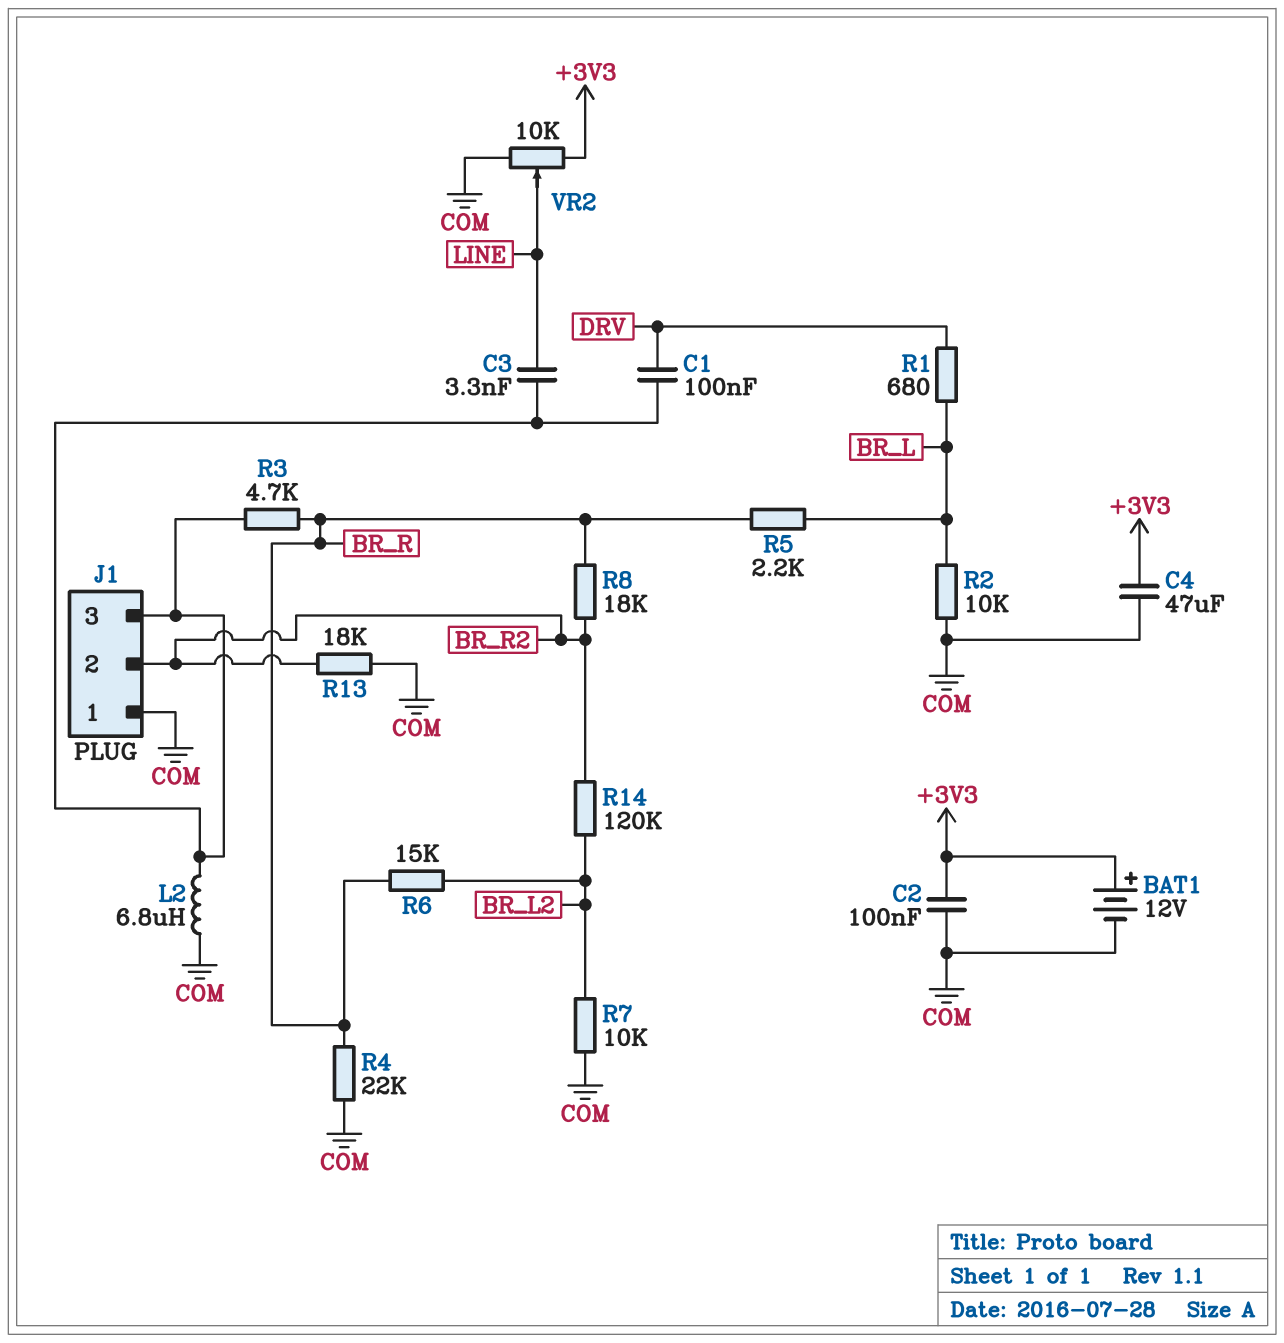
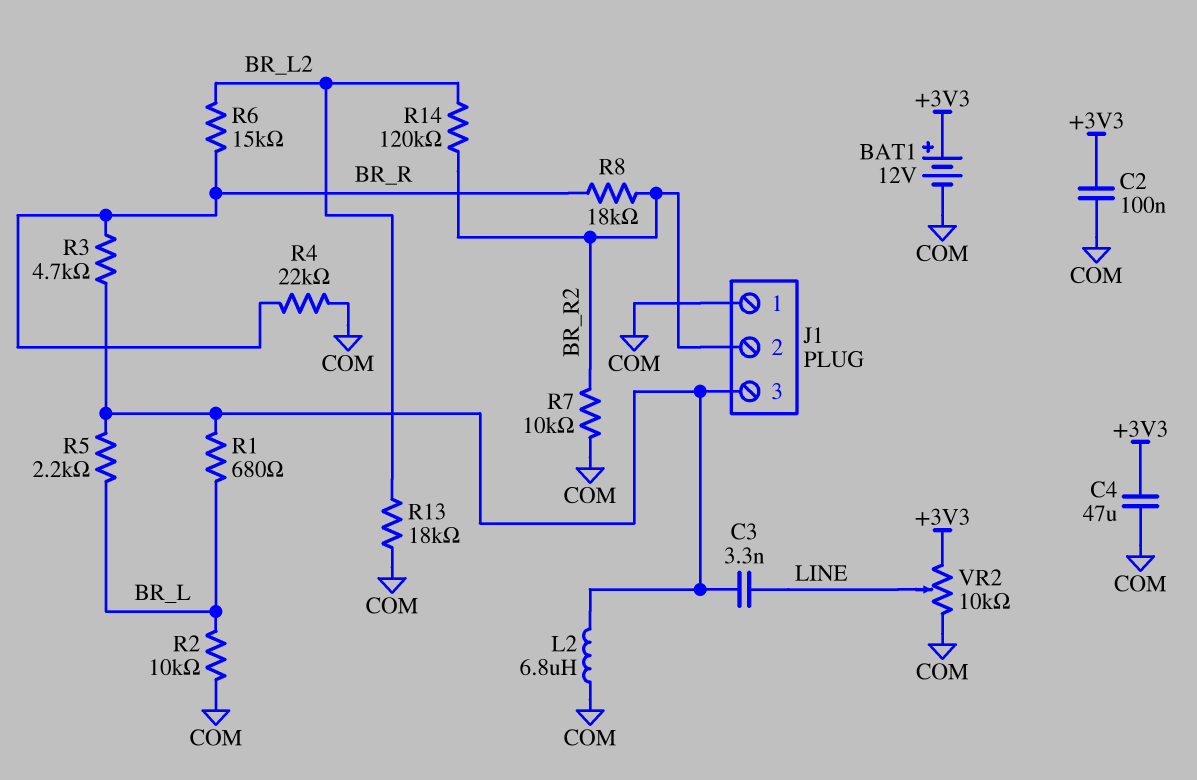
C1: 100nF (DRV, J1/3) -> none
R1: 680 (BR_L, DRV) -> 680 (BR_L, J1/3)
R5: 2.2k (BR_L, BR_R) -> 2.2k (BR_L, J1/3)
R7: 10k (BR_L2, COM) -> 10k (BR_R2, COM)
R13: 18k (BR_R2, COM) -> 18k (BR_L2, COM)

